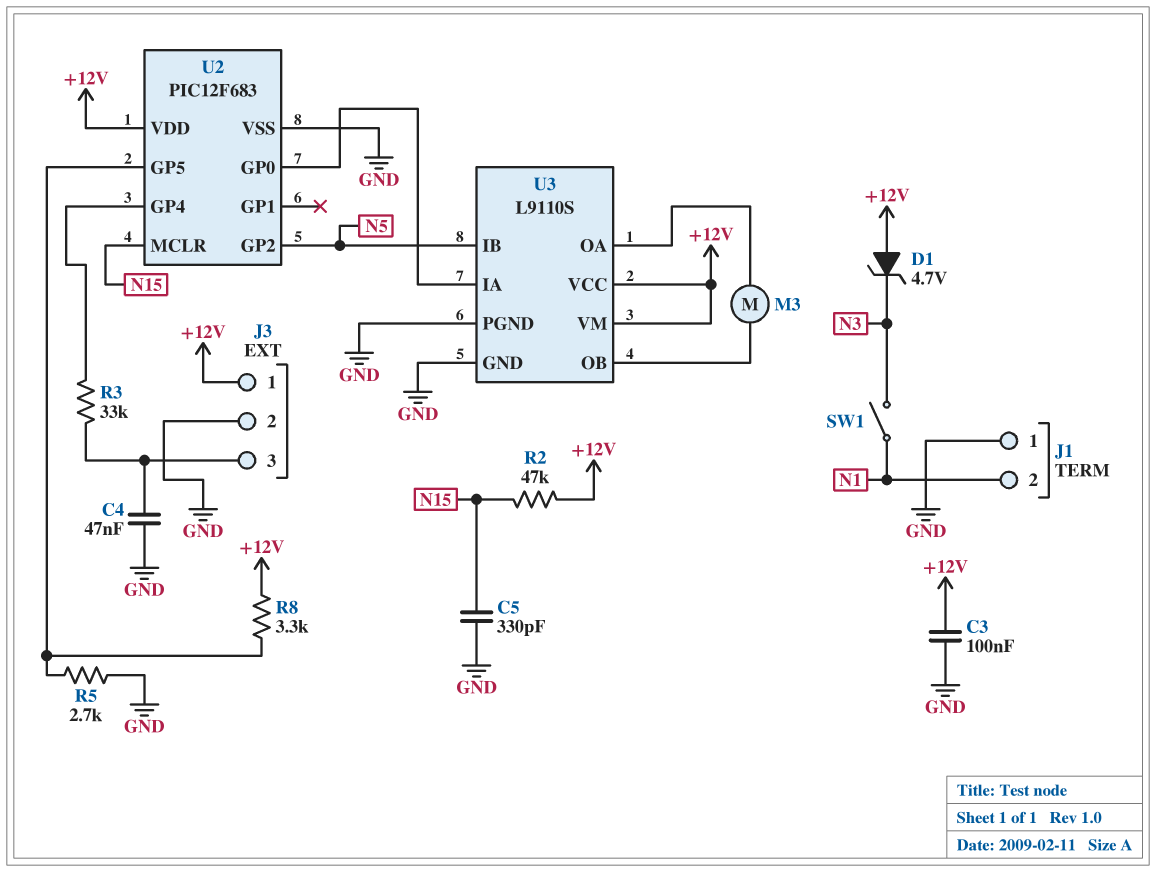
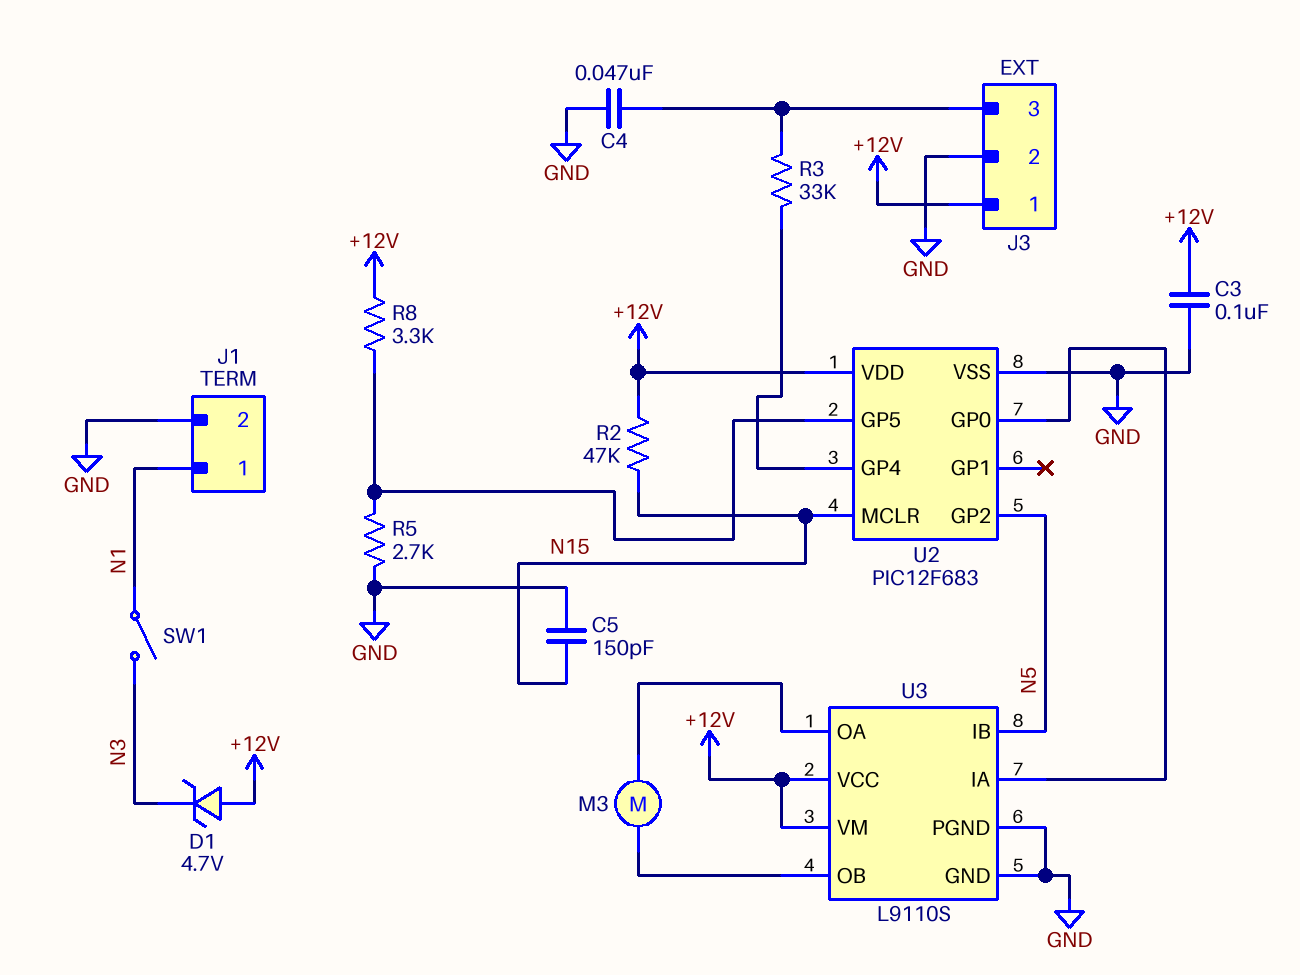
C5: 330pF (GND, N15) -> 150pF (GND, N15)
J1 pin 1: GND -> N1
J1 pin 2: N1 -> GND

